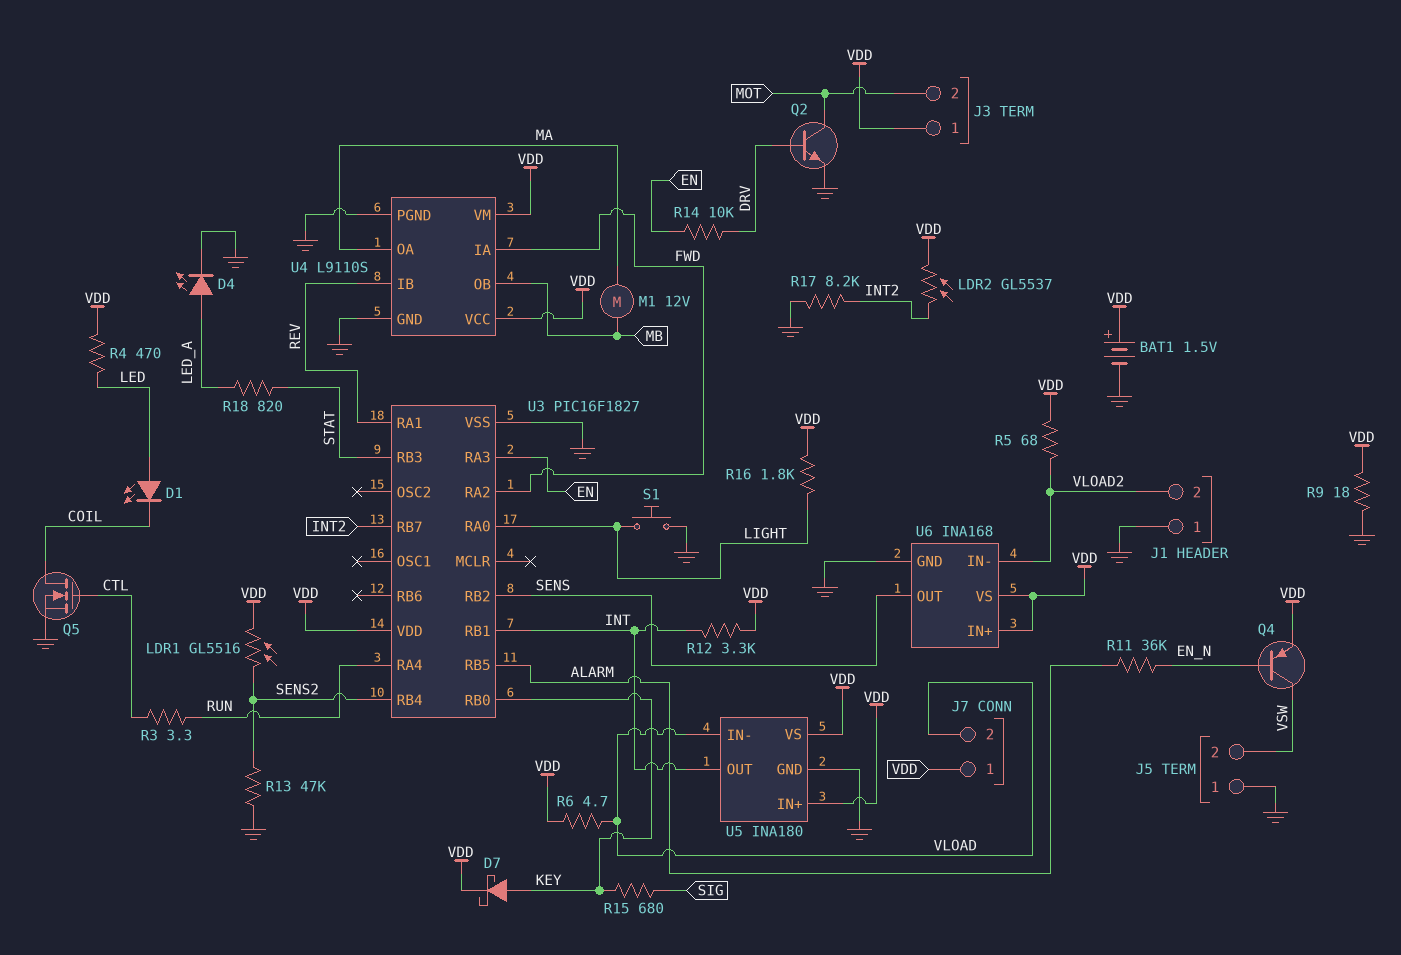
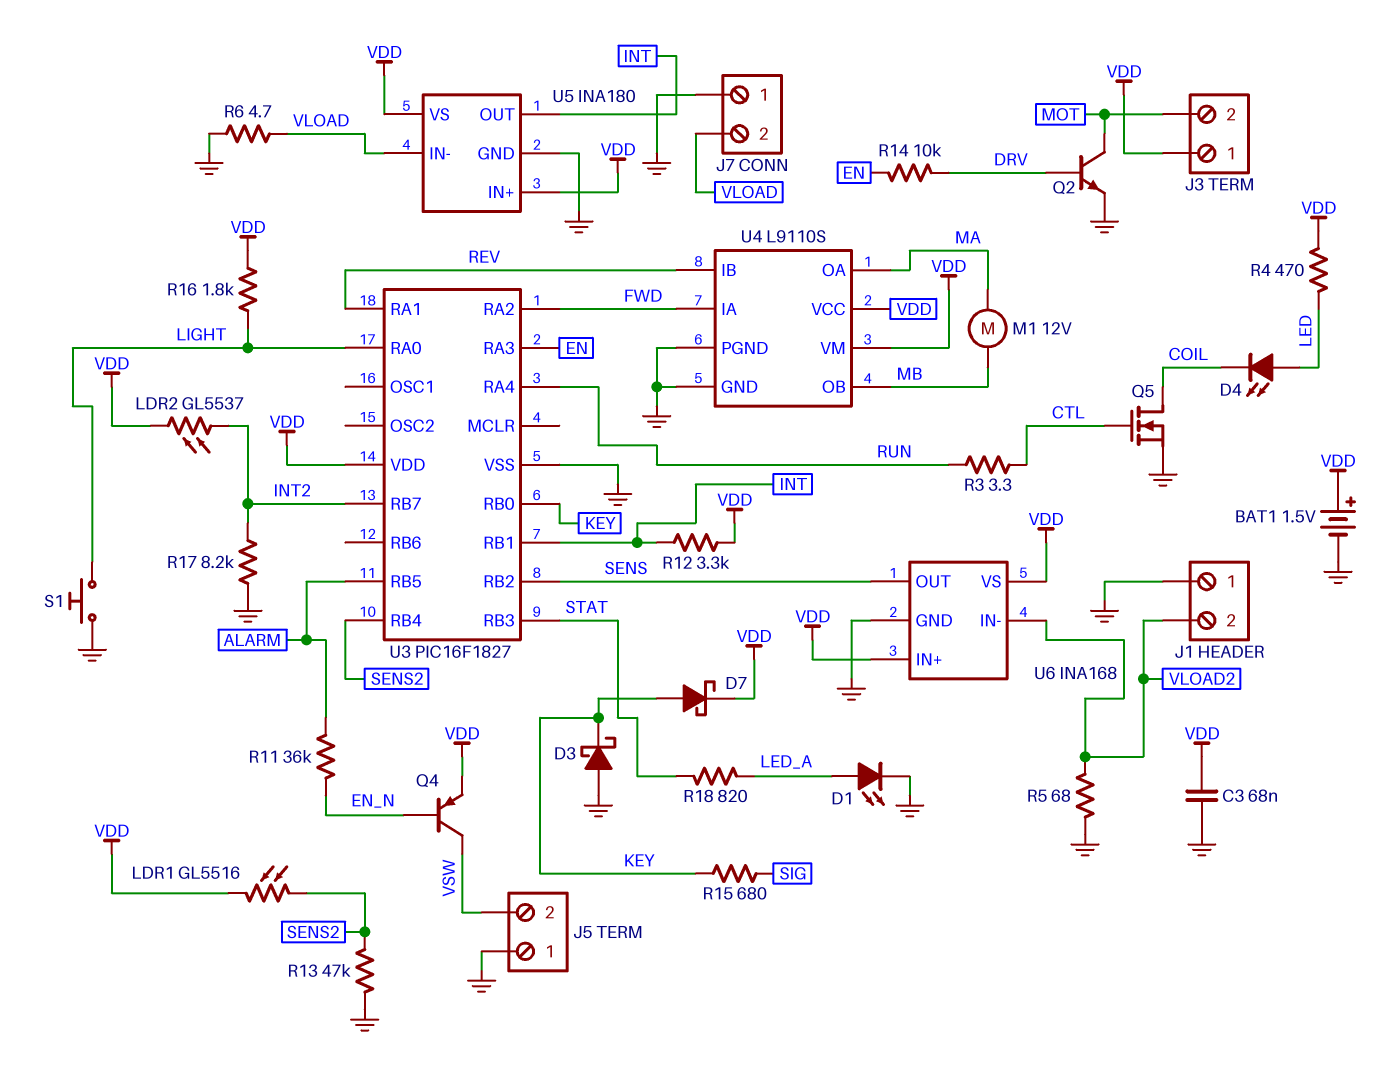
C3: none -> 68nF (GND, VDD)
D1: LED (A LED, K COIL) -> LED (A LED_A, K GND)
D3: none -> schottky (A GND, K KEY)
D4: LED (A LED_A, K GND) -> LED (A LED, K COIL)
J7 pin 1: VDD -> GND
R5: 68 (VDD, VLOAD2) -> 68 (GND, VLOAD2)
R6: 4.7 (VDD, VLOAD) -> 4.7 (GND, VLOAD)
R9: 18 (GND, VDD) -> none

